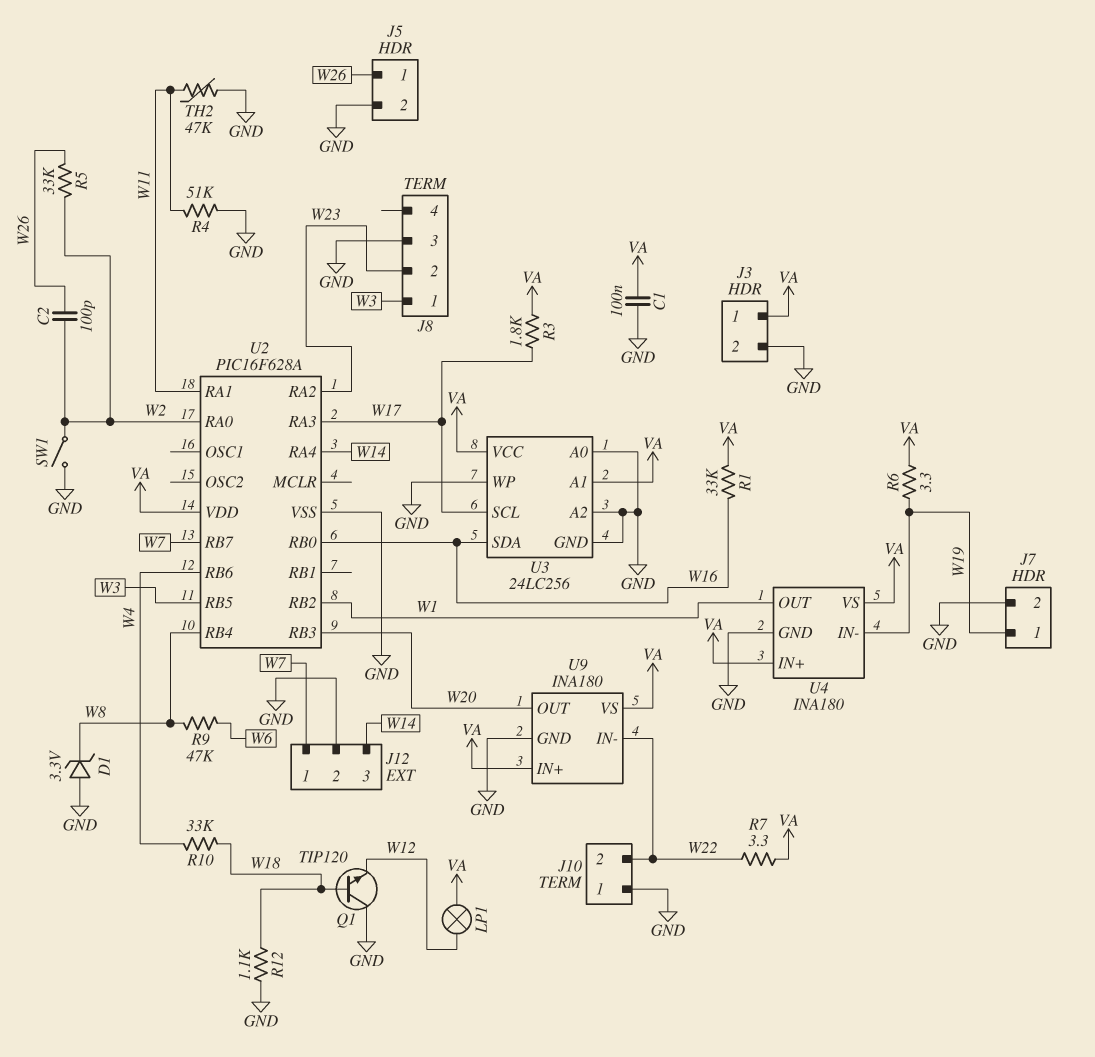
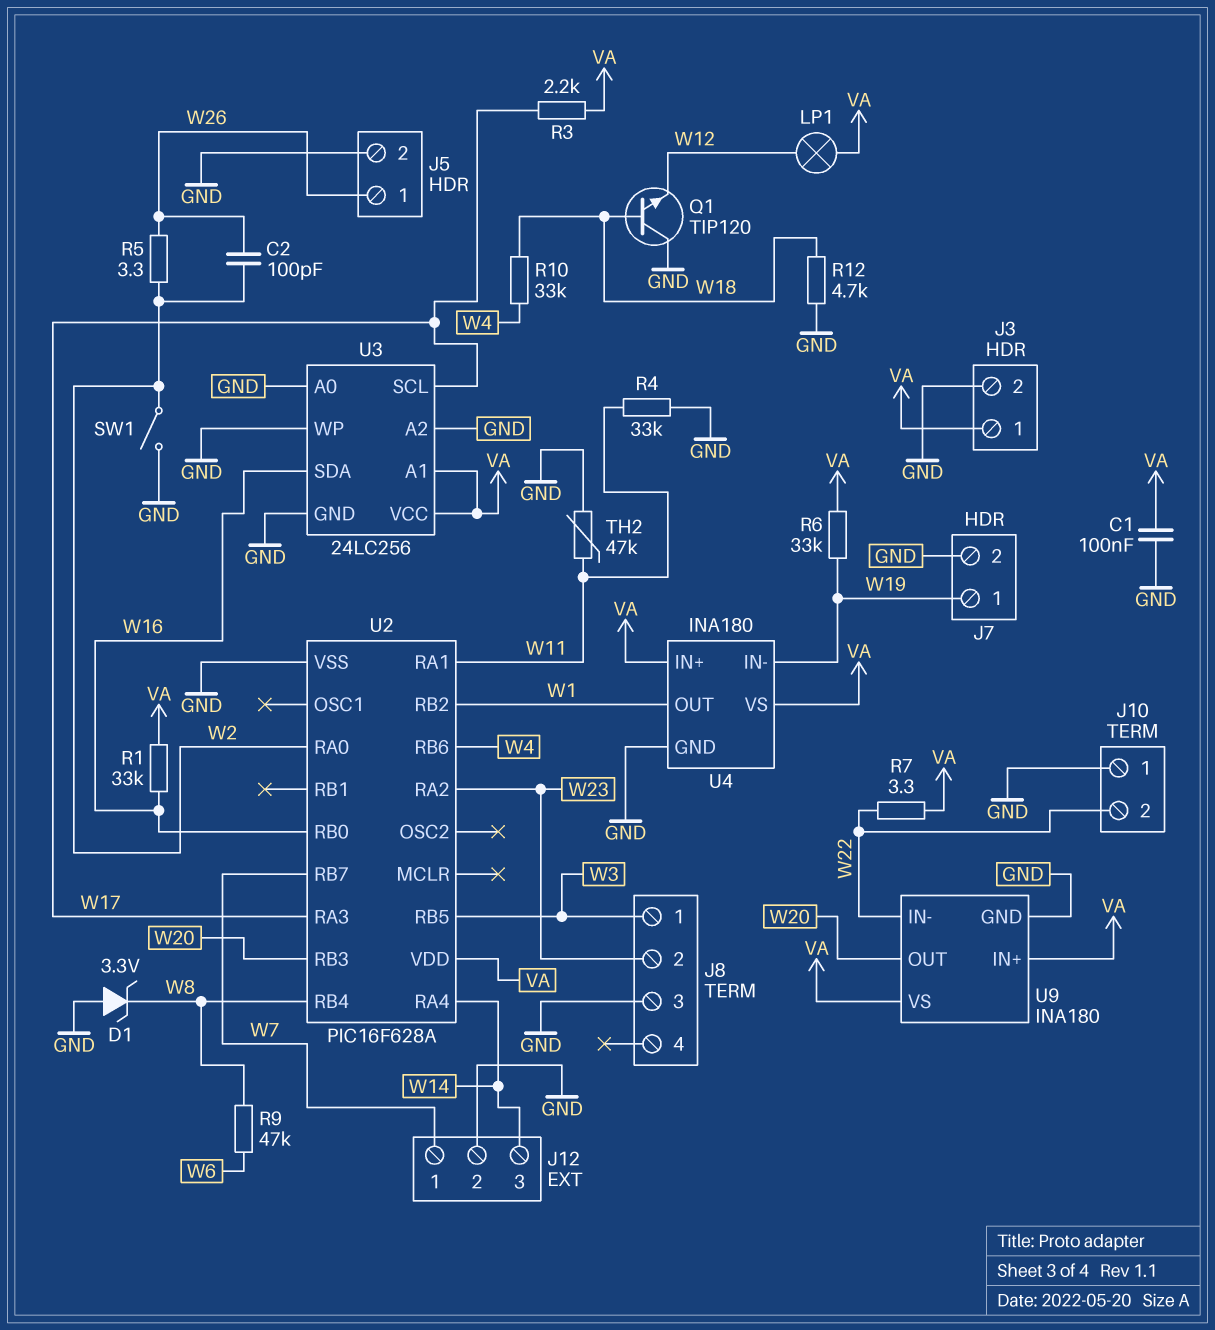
R3: 1.8k (VA, W17) -> 2.2k (VA, W17)
R4: 51k (GND, W11) -> 33k (GND, W11)
R5: 33k (W2, W26) -> 3.3 (W2, W26)
R6: 3.3 (VA, W19) -> 33k (VA, W19)
R12: 1.1k (GND, W18) -> 4.7k (GND, W18)

